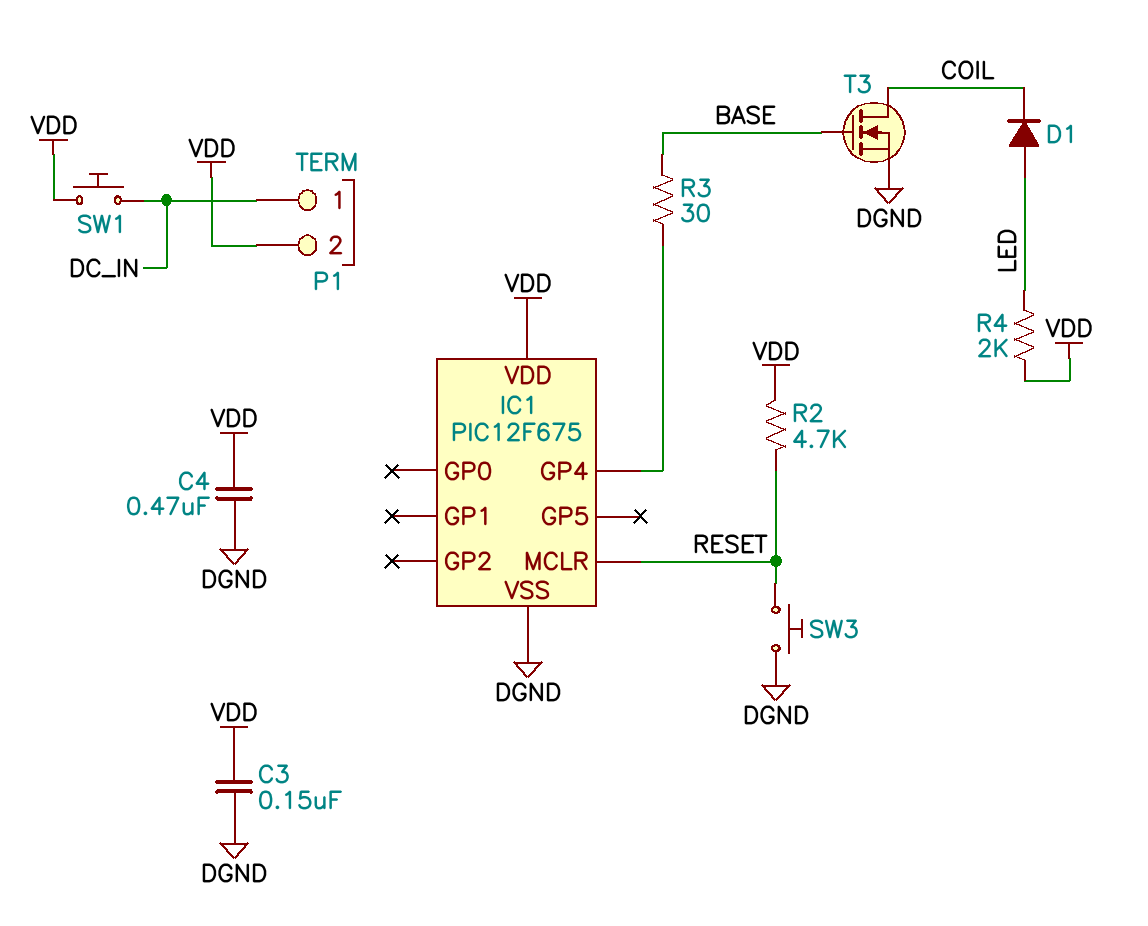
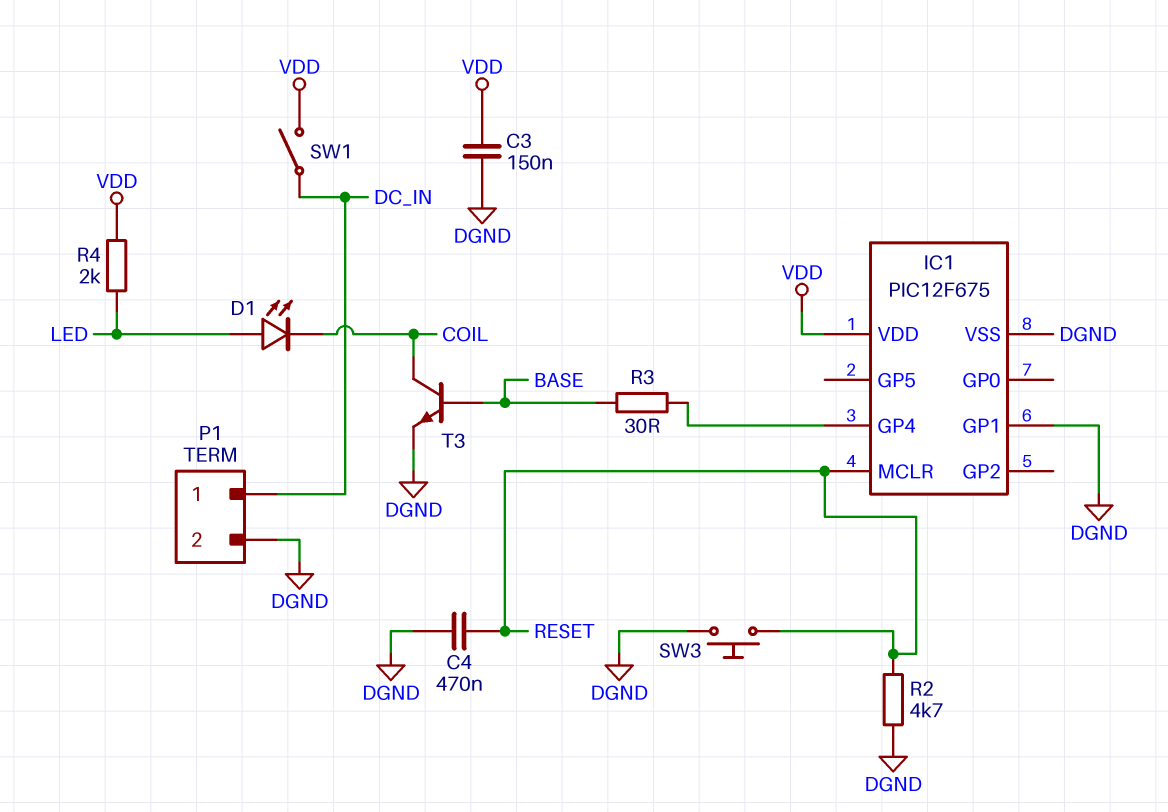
C4: 470nF (DGND, VDD) -> 470nF (DGND, RESET)
D1: diode (A LED, K COIL) -> LED (A LED, K COIL)
IC1 pin GP1: none -> DGND
P1 pin 2: VDD -> DGND
R2: 4.7k (RESET, VDD) -> 4.7k (DGND, RESET)
SW1: button (DC_IN, VDD) -> switch (DC_IN, VDD)
T3: NMOS (G BASE, D COIL, S DGND) -> NPN (B BASE, C COIL, E DGND)

